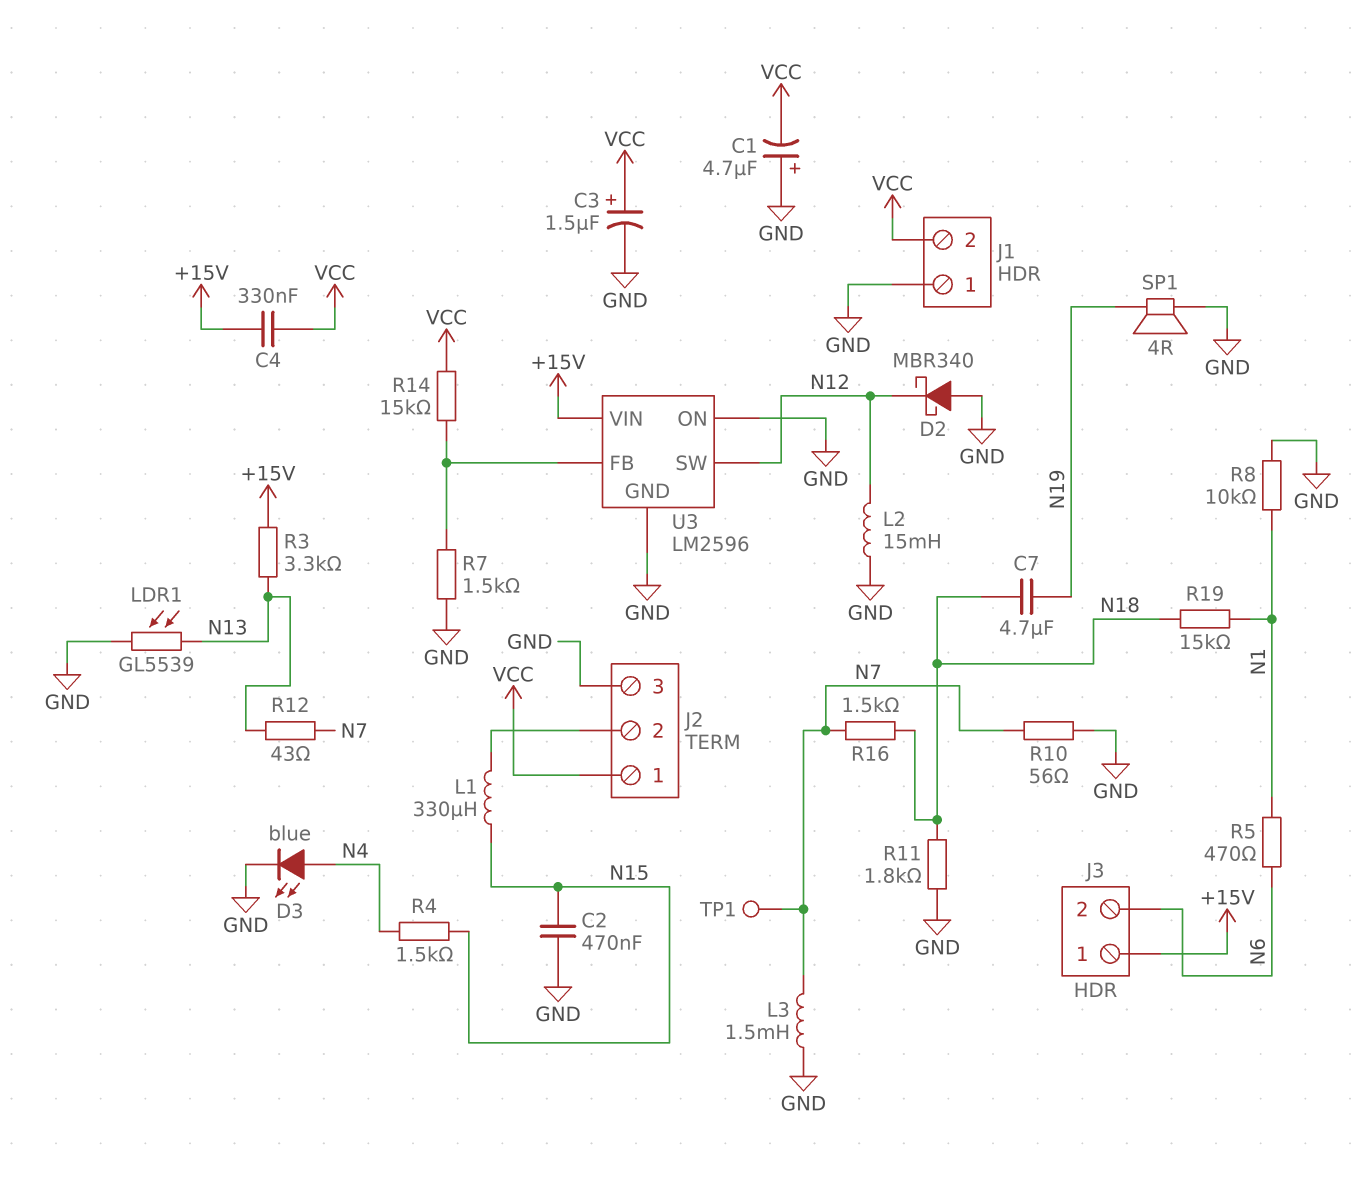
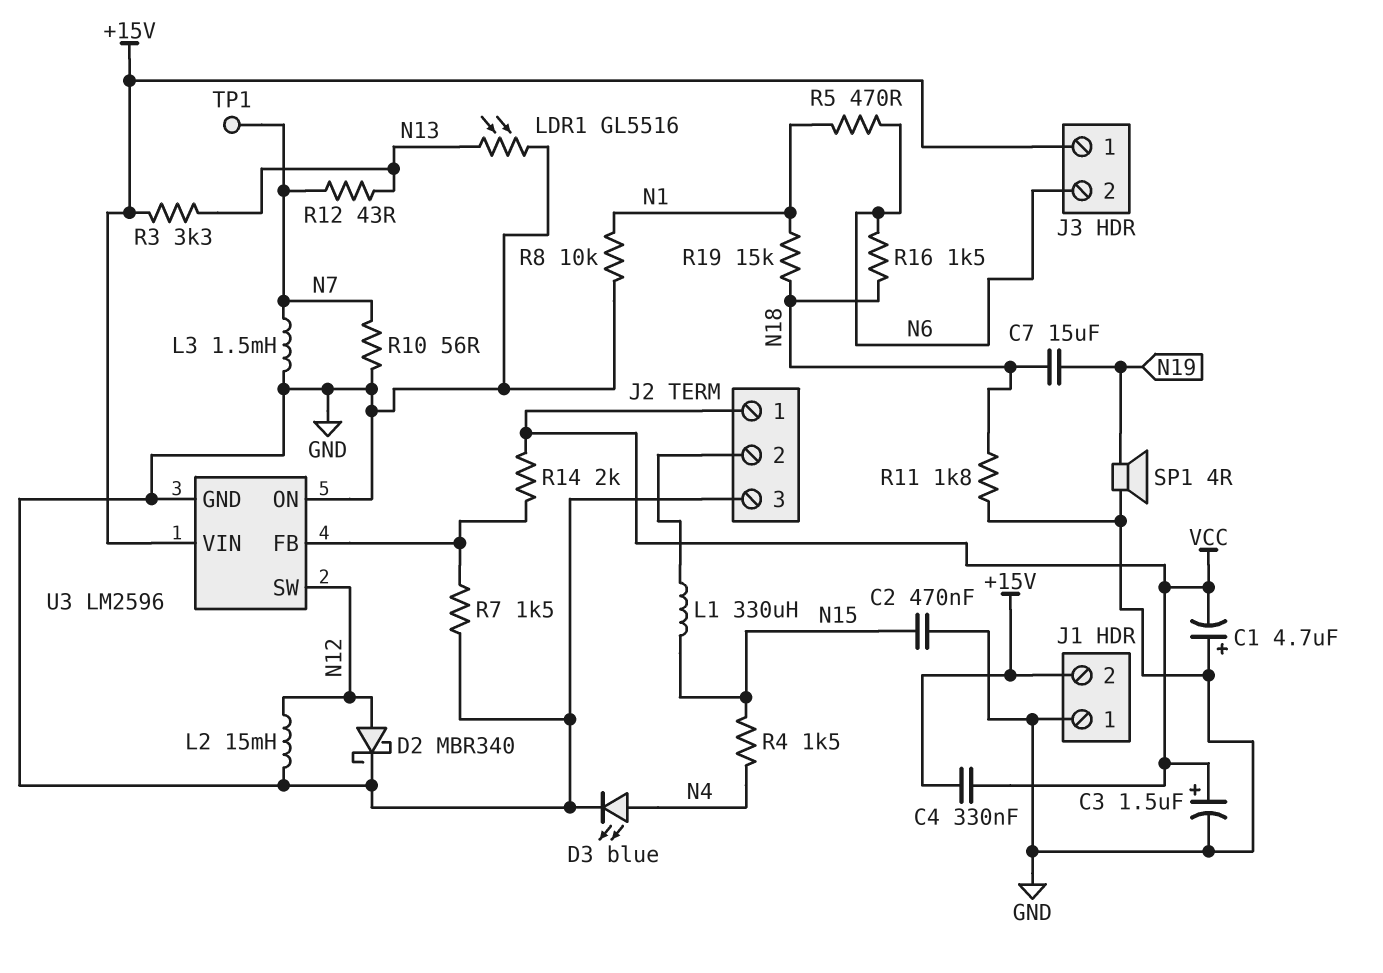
C7: 4.7uF (N18, N19) -> 15uF (N18, N19)
D2: schottky MBR340 (A GND, K N12) -> schottky MBR340 (A N12, K GND)
J1 pin 2: VCC -> +15V
LDR1: GL5539 (GND, N13) -> GL5516 (GND, N13)
R14: 15k (U3/FB, VCC) -> 2k (U3/FB, VCC)
R16: 1.5k (N7, N18) -> 1.5k (N6, N18)

